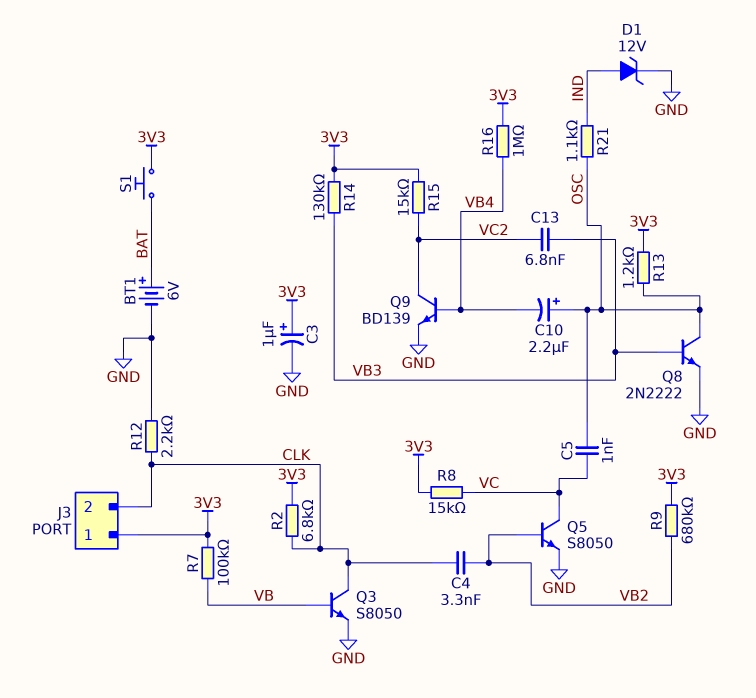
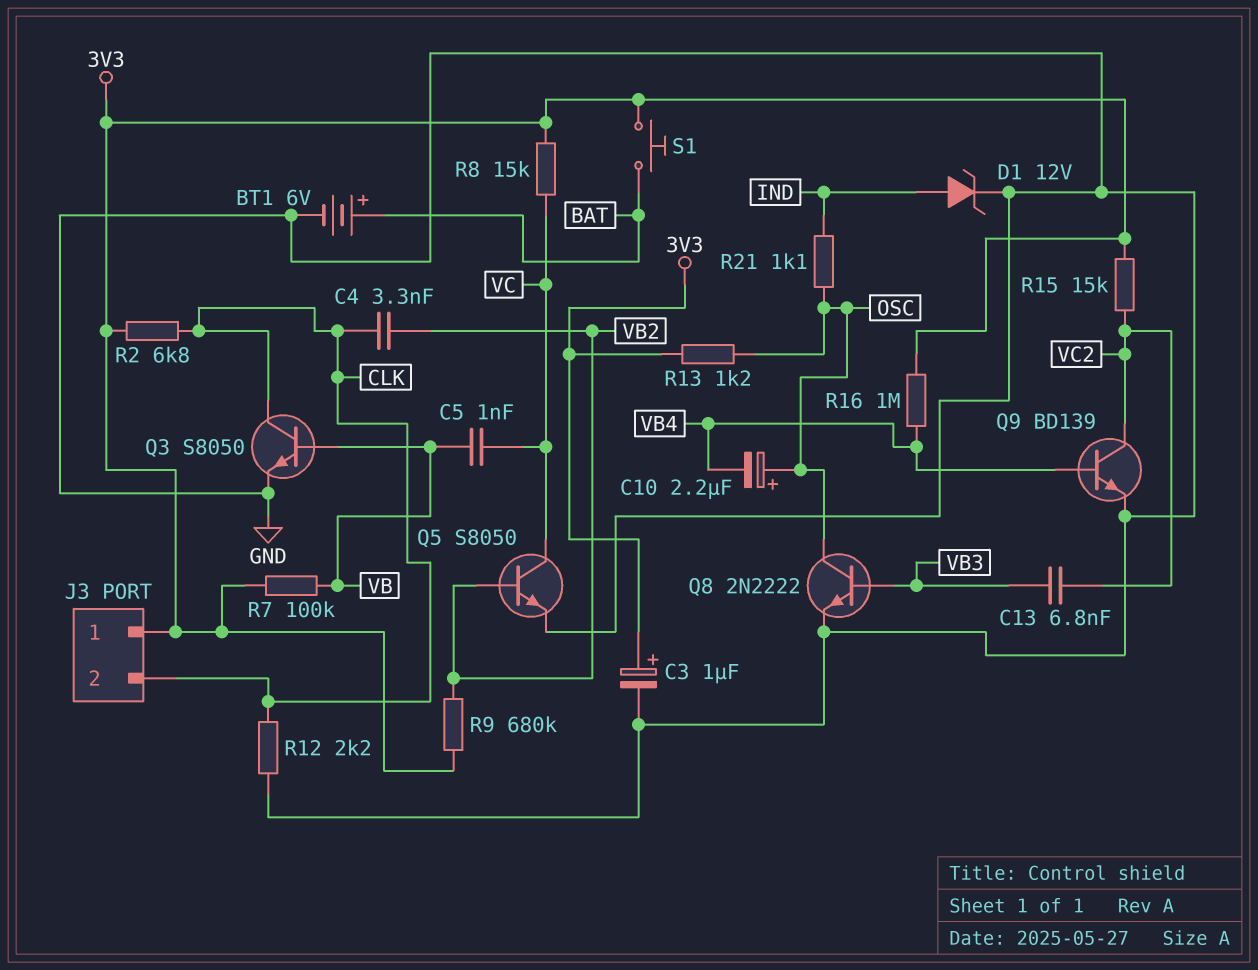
C5: 1nF (OSC, VC) -> 1nF (VB, VC)
R14: 130k (3V3, VB3) -> none

